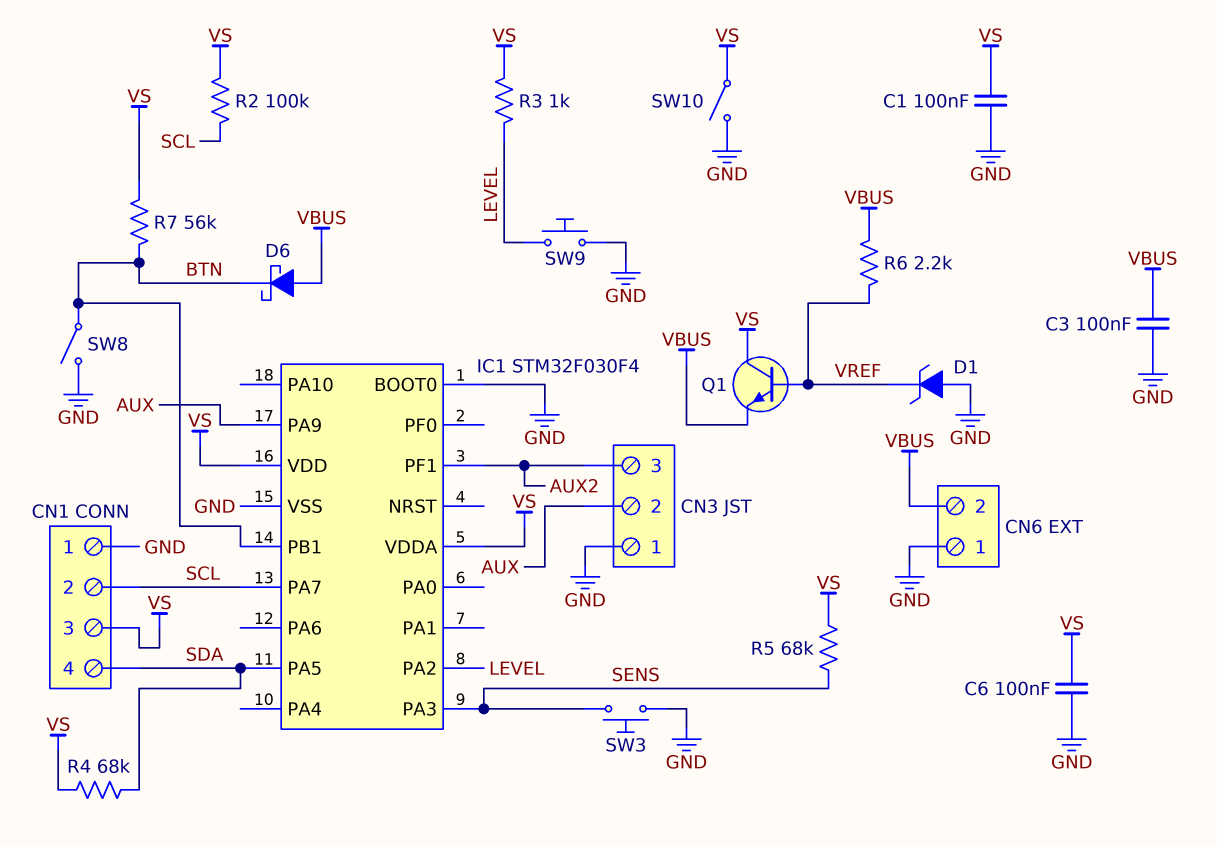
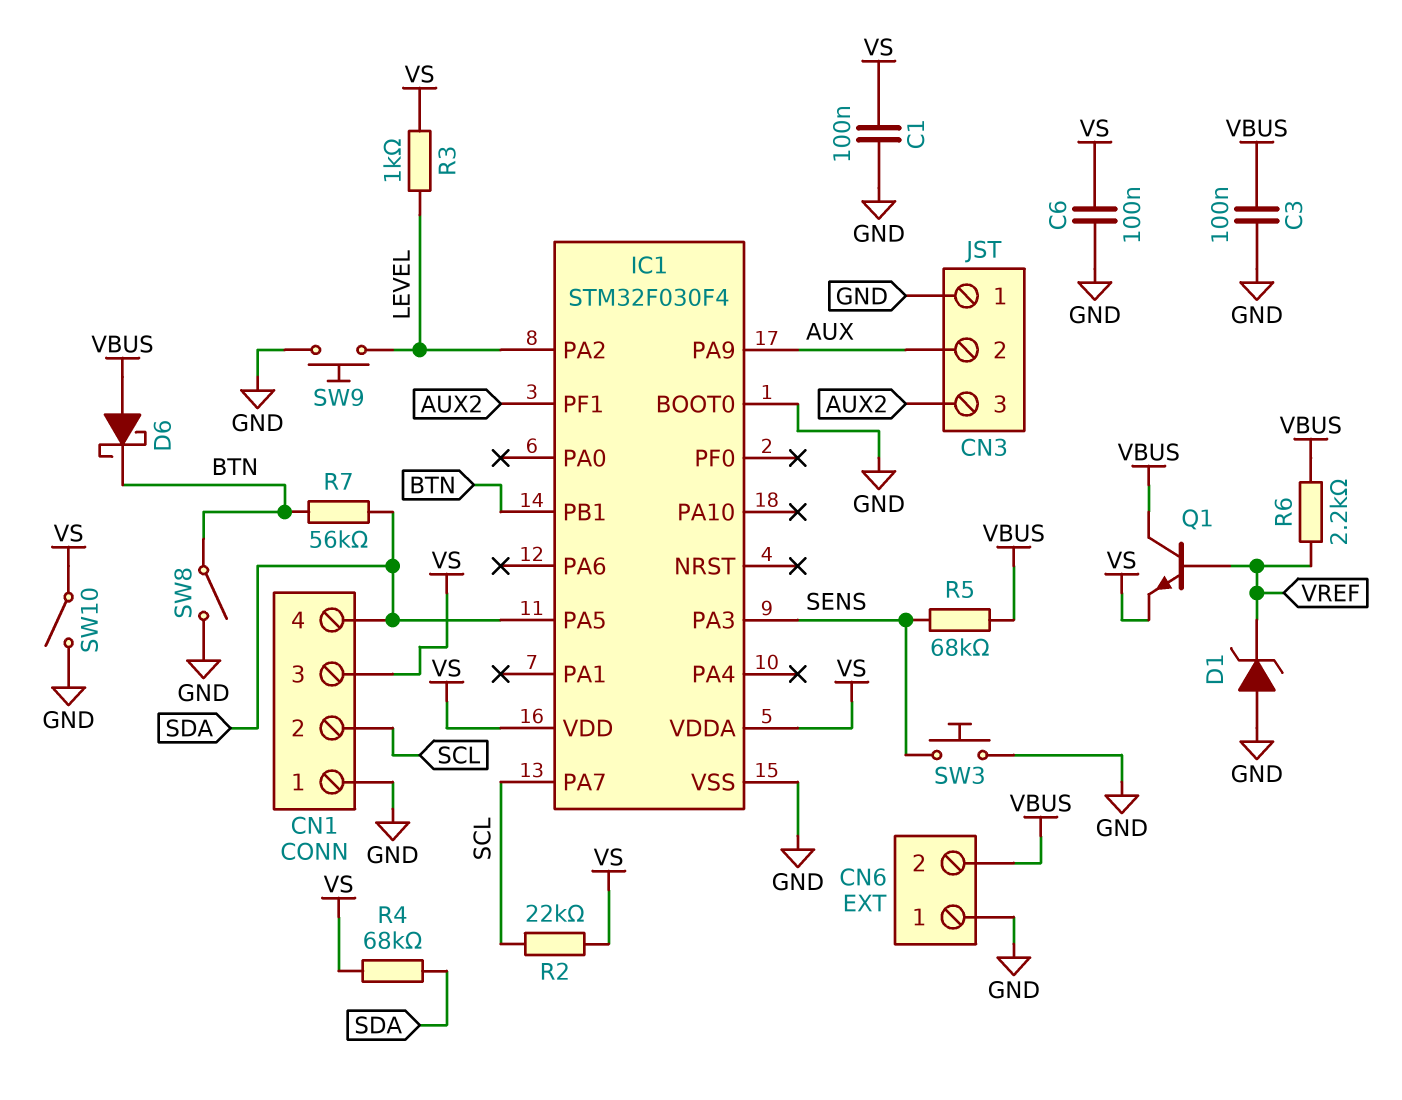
Q1: NPN (B VREF, C VS, E VBUS) -> NPN (B VREF, C VBUS, E VS)
R2: 100k (SCL, VS) -> 22k (SCL, VS)
R5: 68k (SENS, VS) -> 68k (SENS, VBUS)
R7: 56k (BTN, VS) -> 56k (BTN, SDA)

